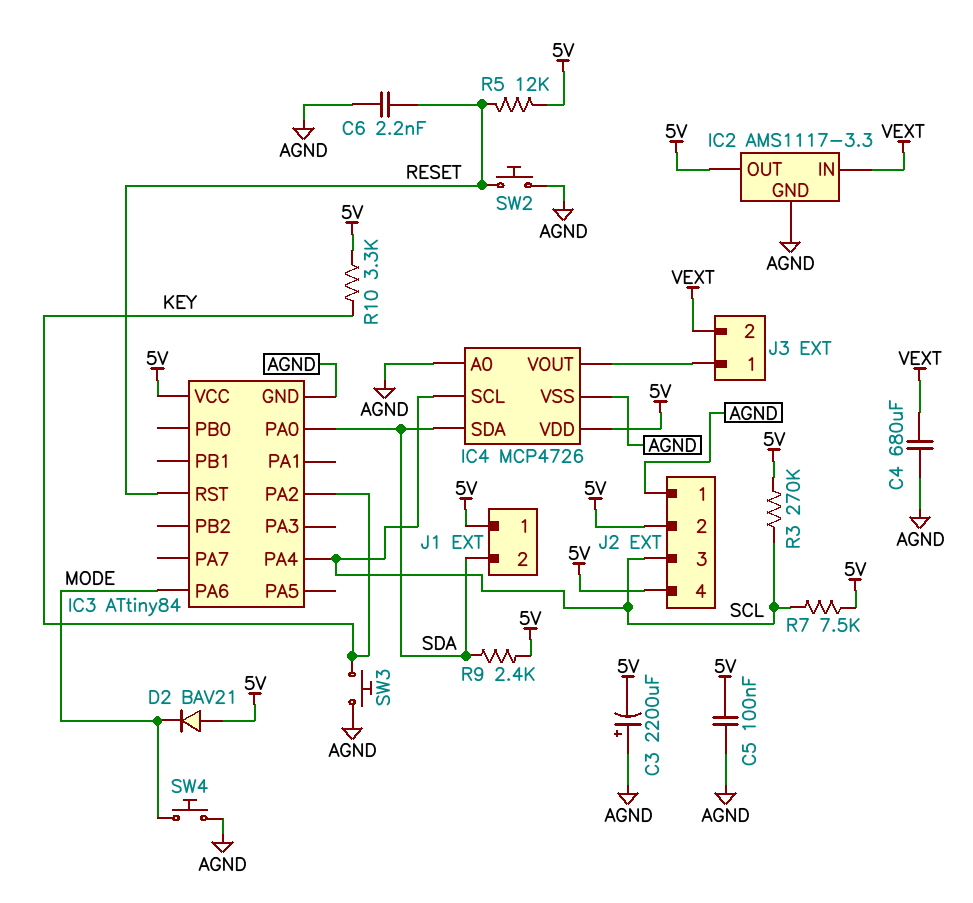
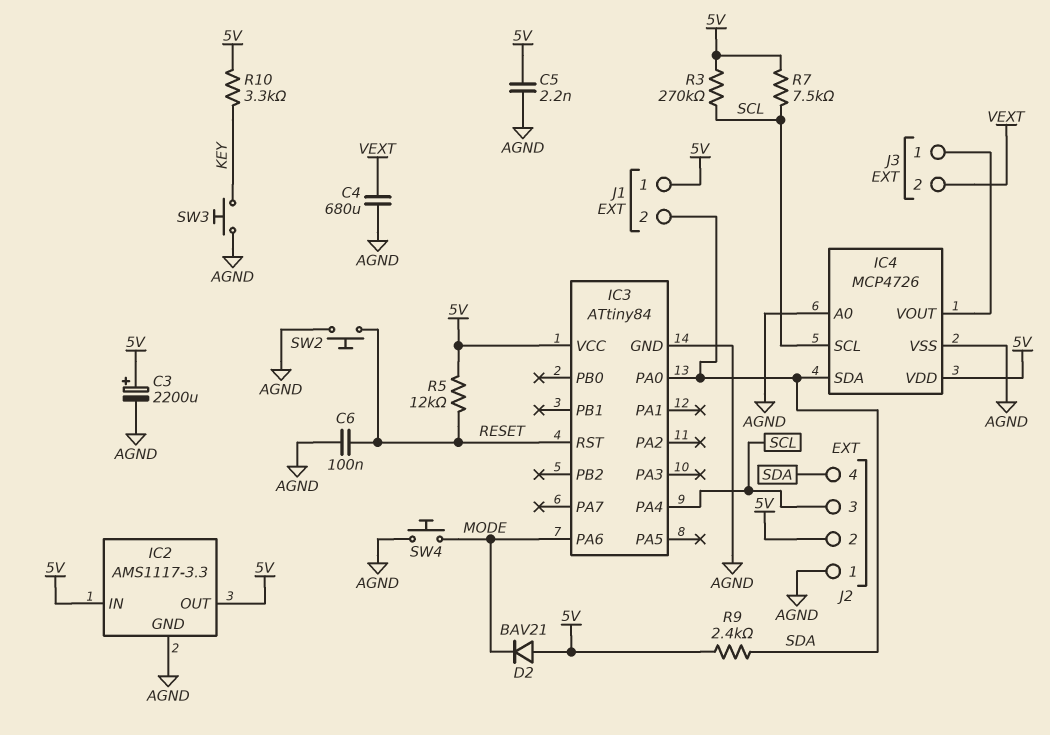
C3: 2200uF (plus AGND, minus 5V) -> 2200uF (plus 5V, minus AGND)
C5: 100nF (5V, AGND) -> 2.2nF (5V, AGND)
C6: 2.2nF (AGND, RESET) -> 100nF (AGND, RESET)
IC2 pin IN: VEXT -> 5V
IC3 pin PA2: KEY -> none
J2 pin 4: 5V -> SDA

